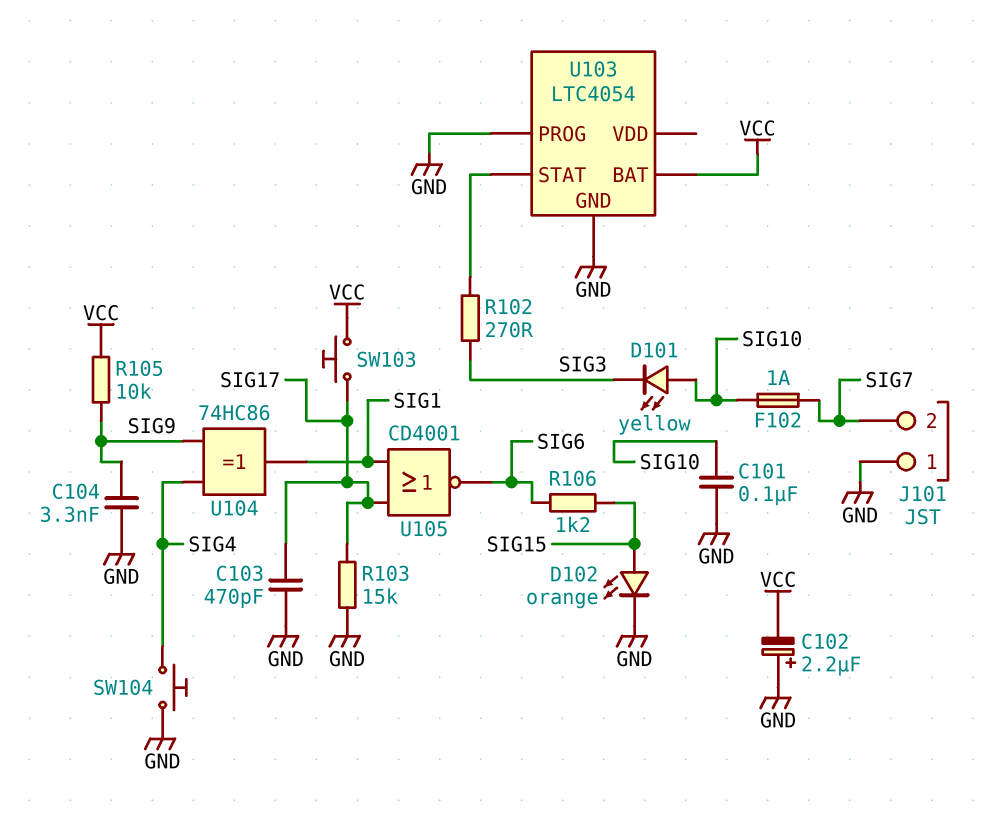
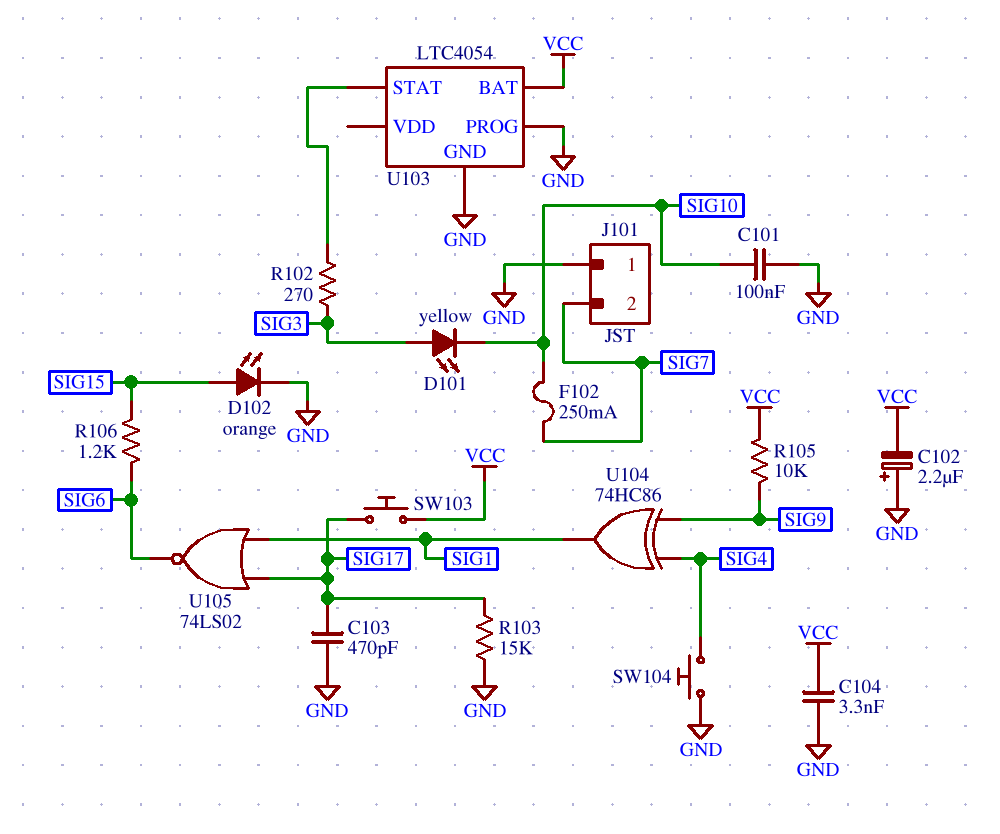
C104: 3.3nF (GND, SIG9) -> 3.3nF (GND, VCC)
D101: LED yellow (A SIG10, K SIG3) -> LED yellow (A SIG3, K SIG10)
F102: 1A (SIG7, SIG10) -> 250mA (SIG7, SIG10)
U105: NOR CD4001 (in SIG1, in SIG17, out SIG6) -> NOR 74LS02 (in SIG1, in SIG17, out SIG6)

